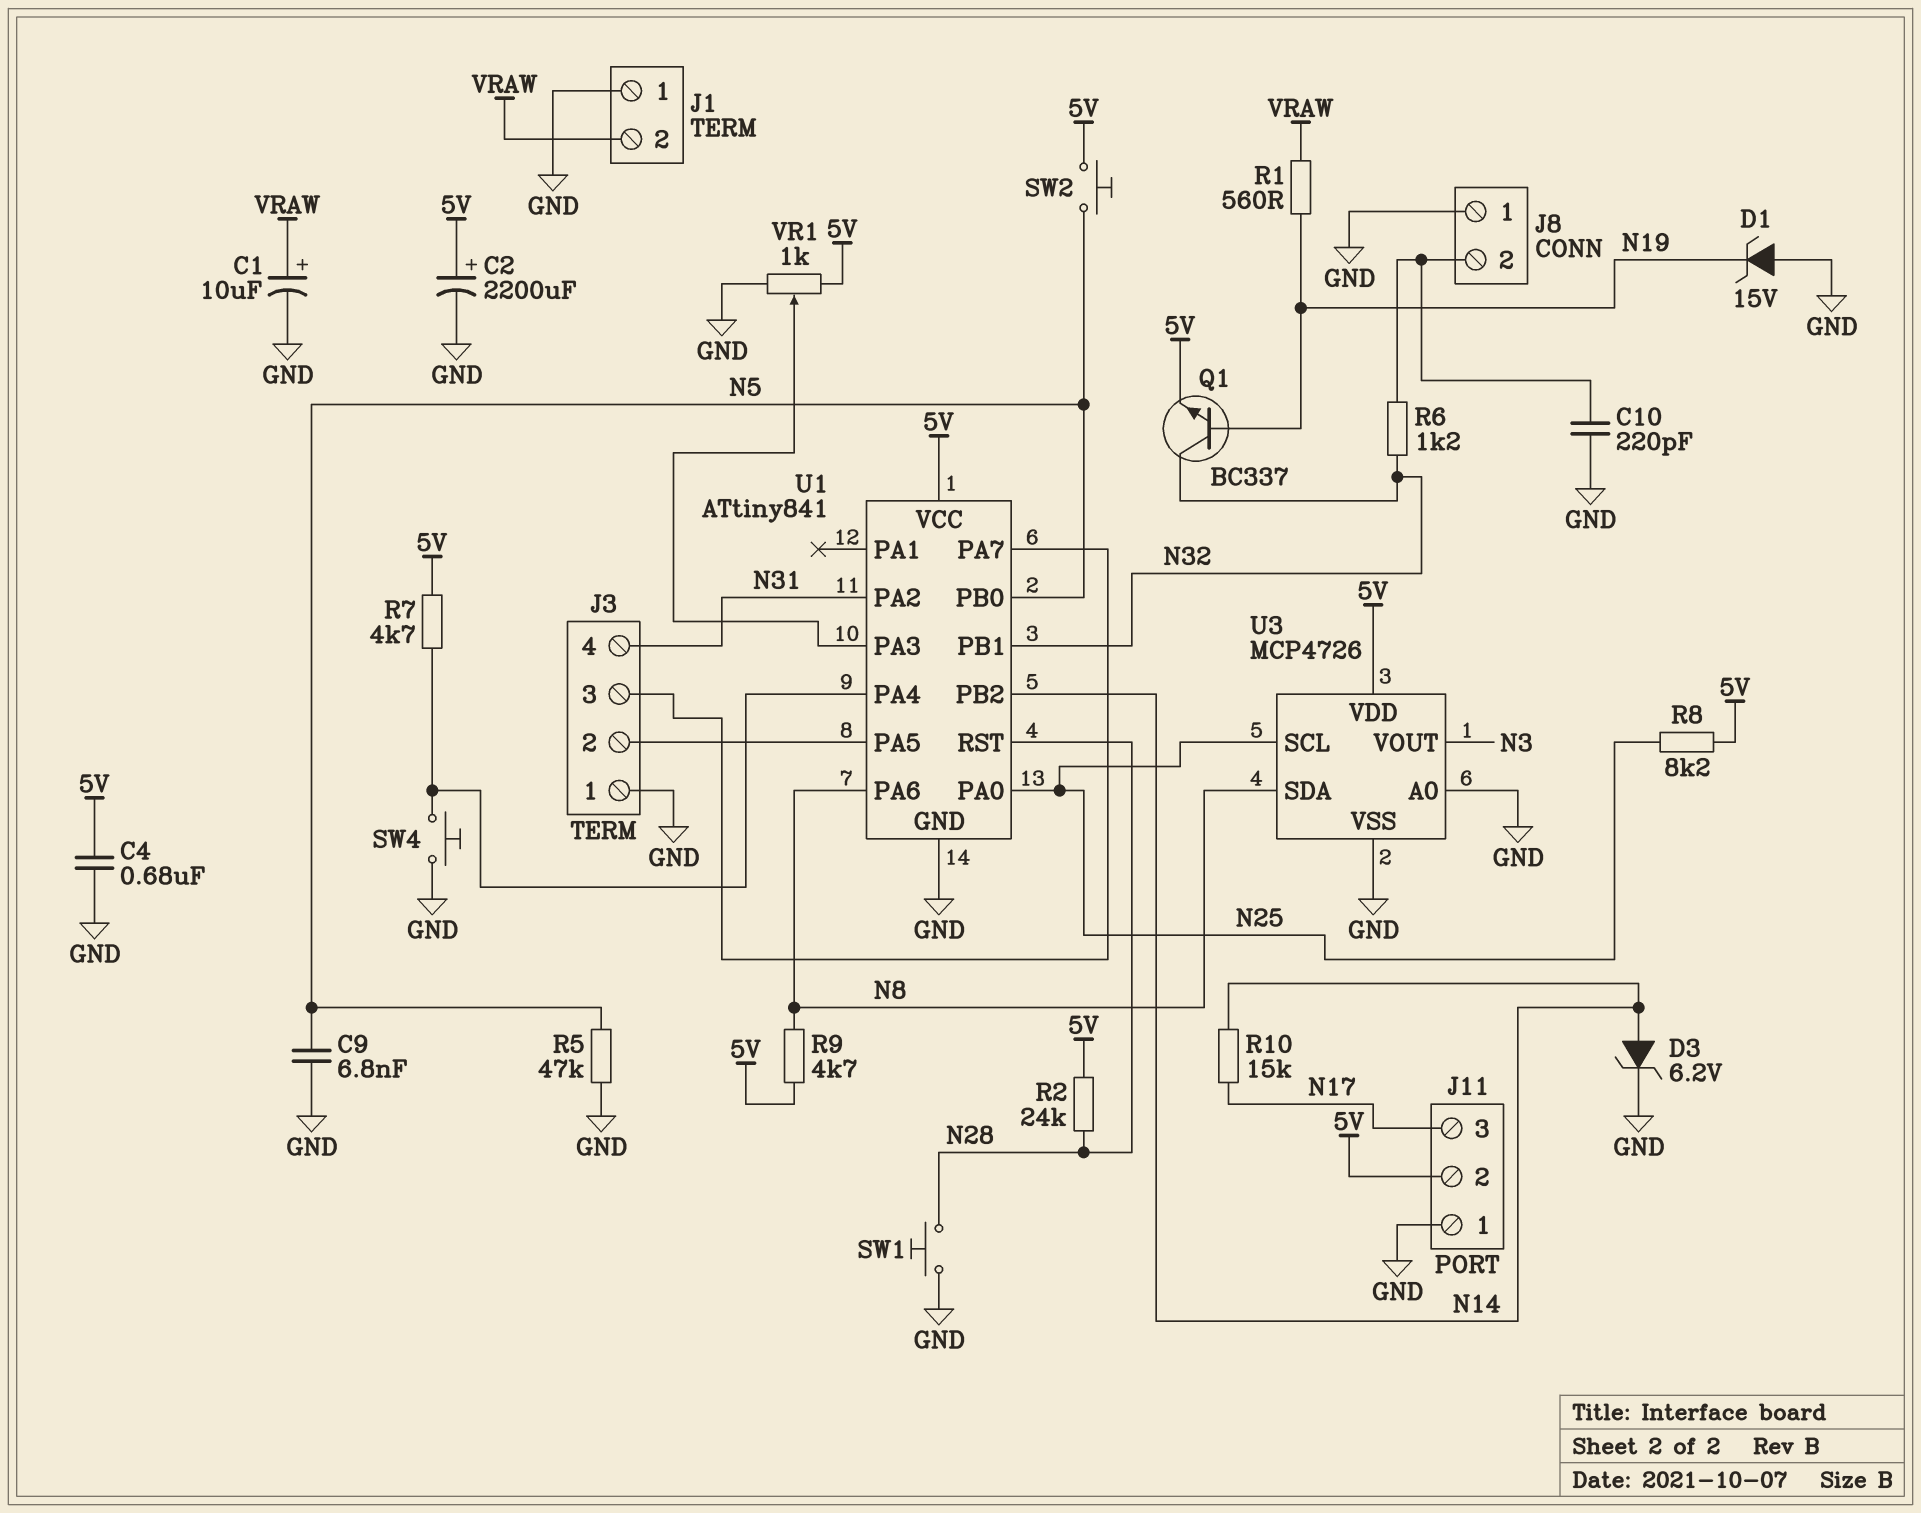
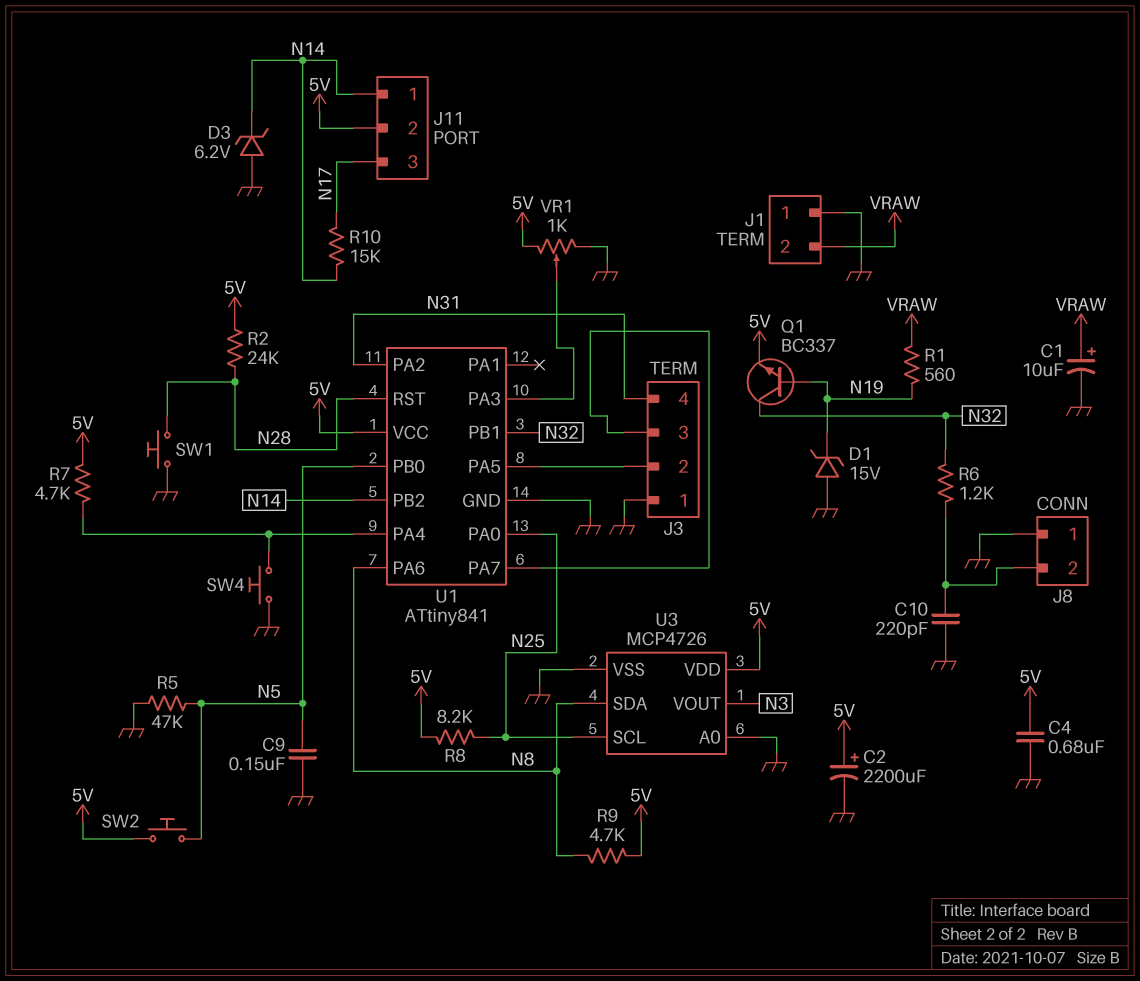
C9: 6.8nF (GND, N5) -> 150nF (GND, N5)
D3: zener 6.2V (A N14, K GND) -> zener 6.2V (A GND, K N14)
J11 pin 1: GND -> N14

